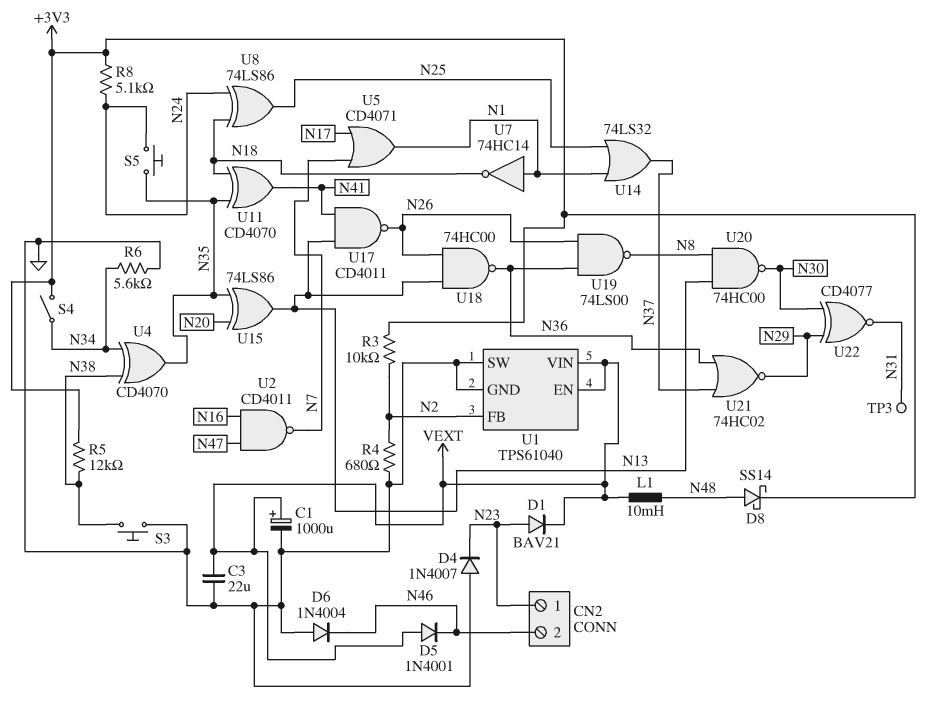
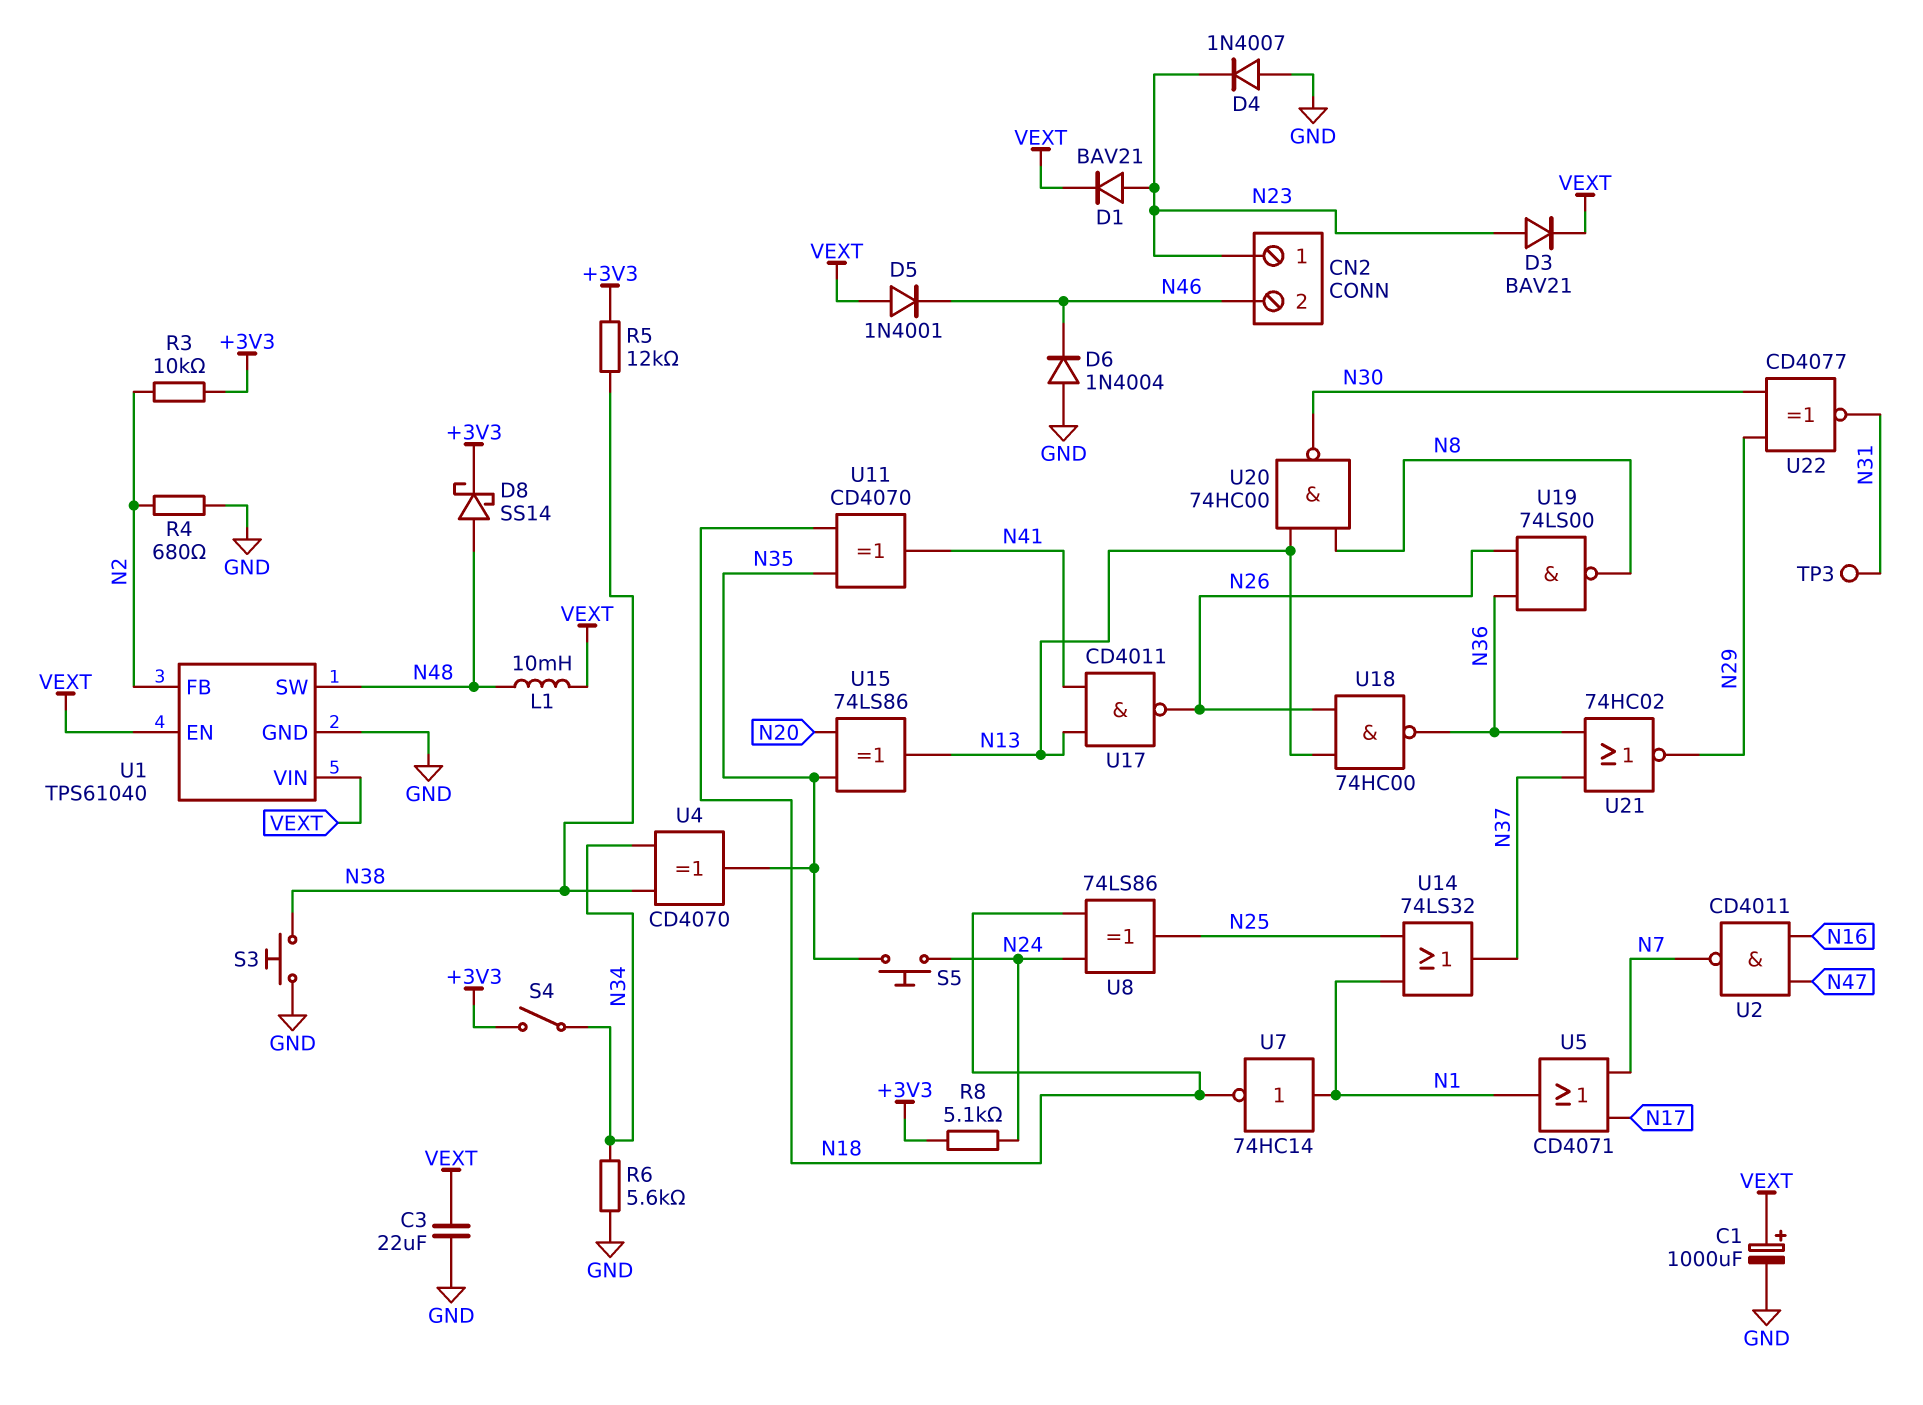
D3: none -> diode BAV21 (A N23, K VEXT)
U1 pin SW: GND -> N48

